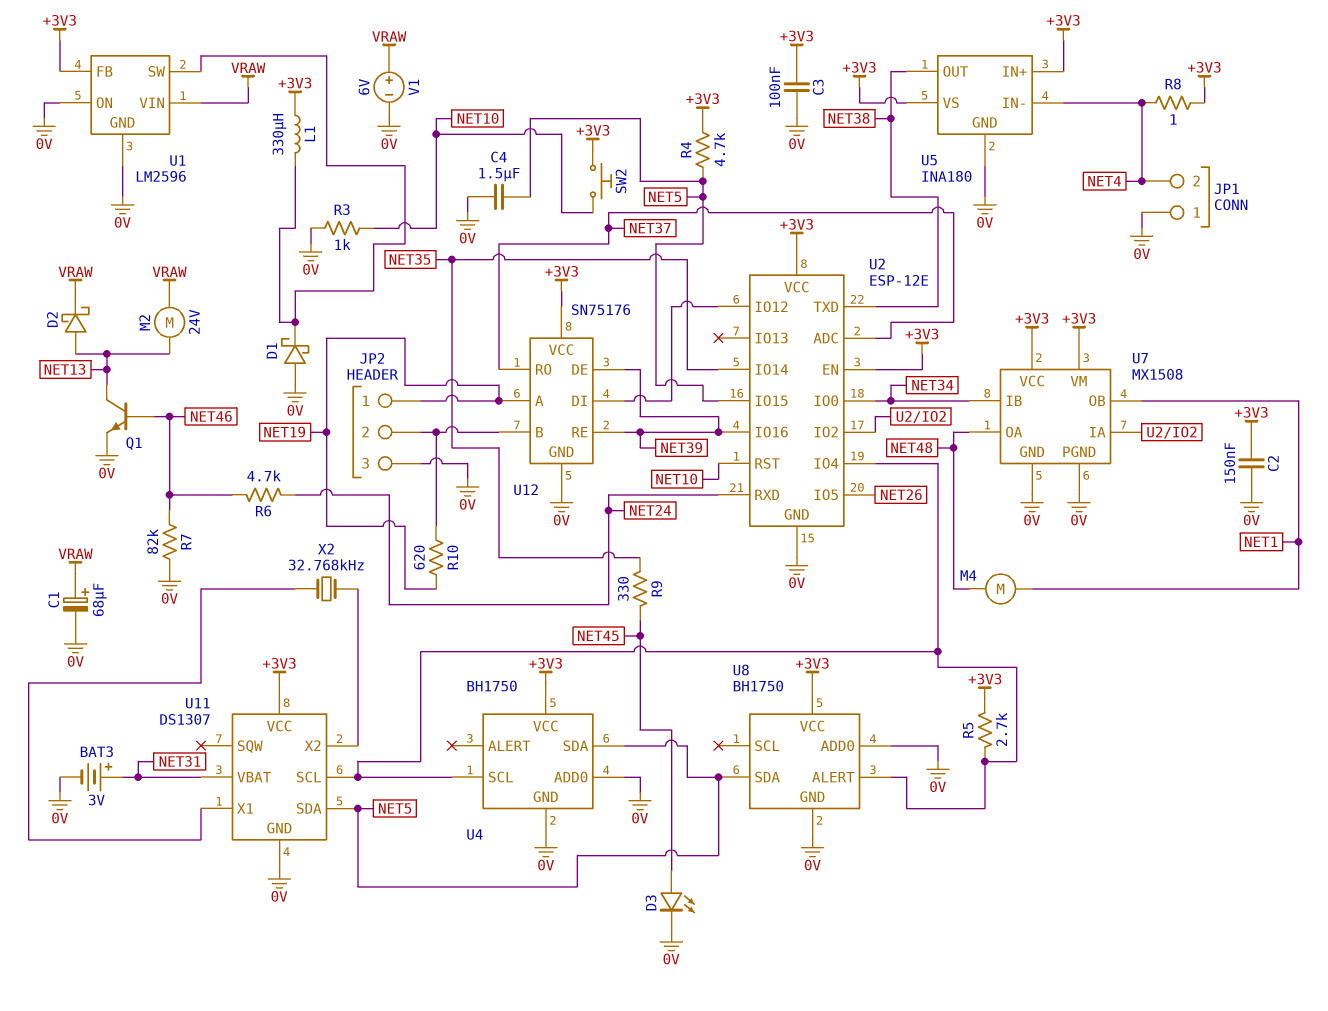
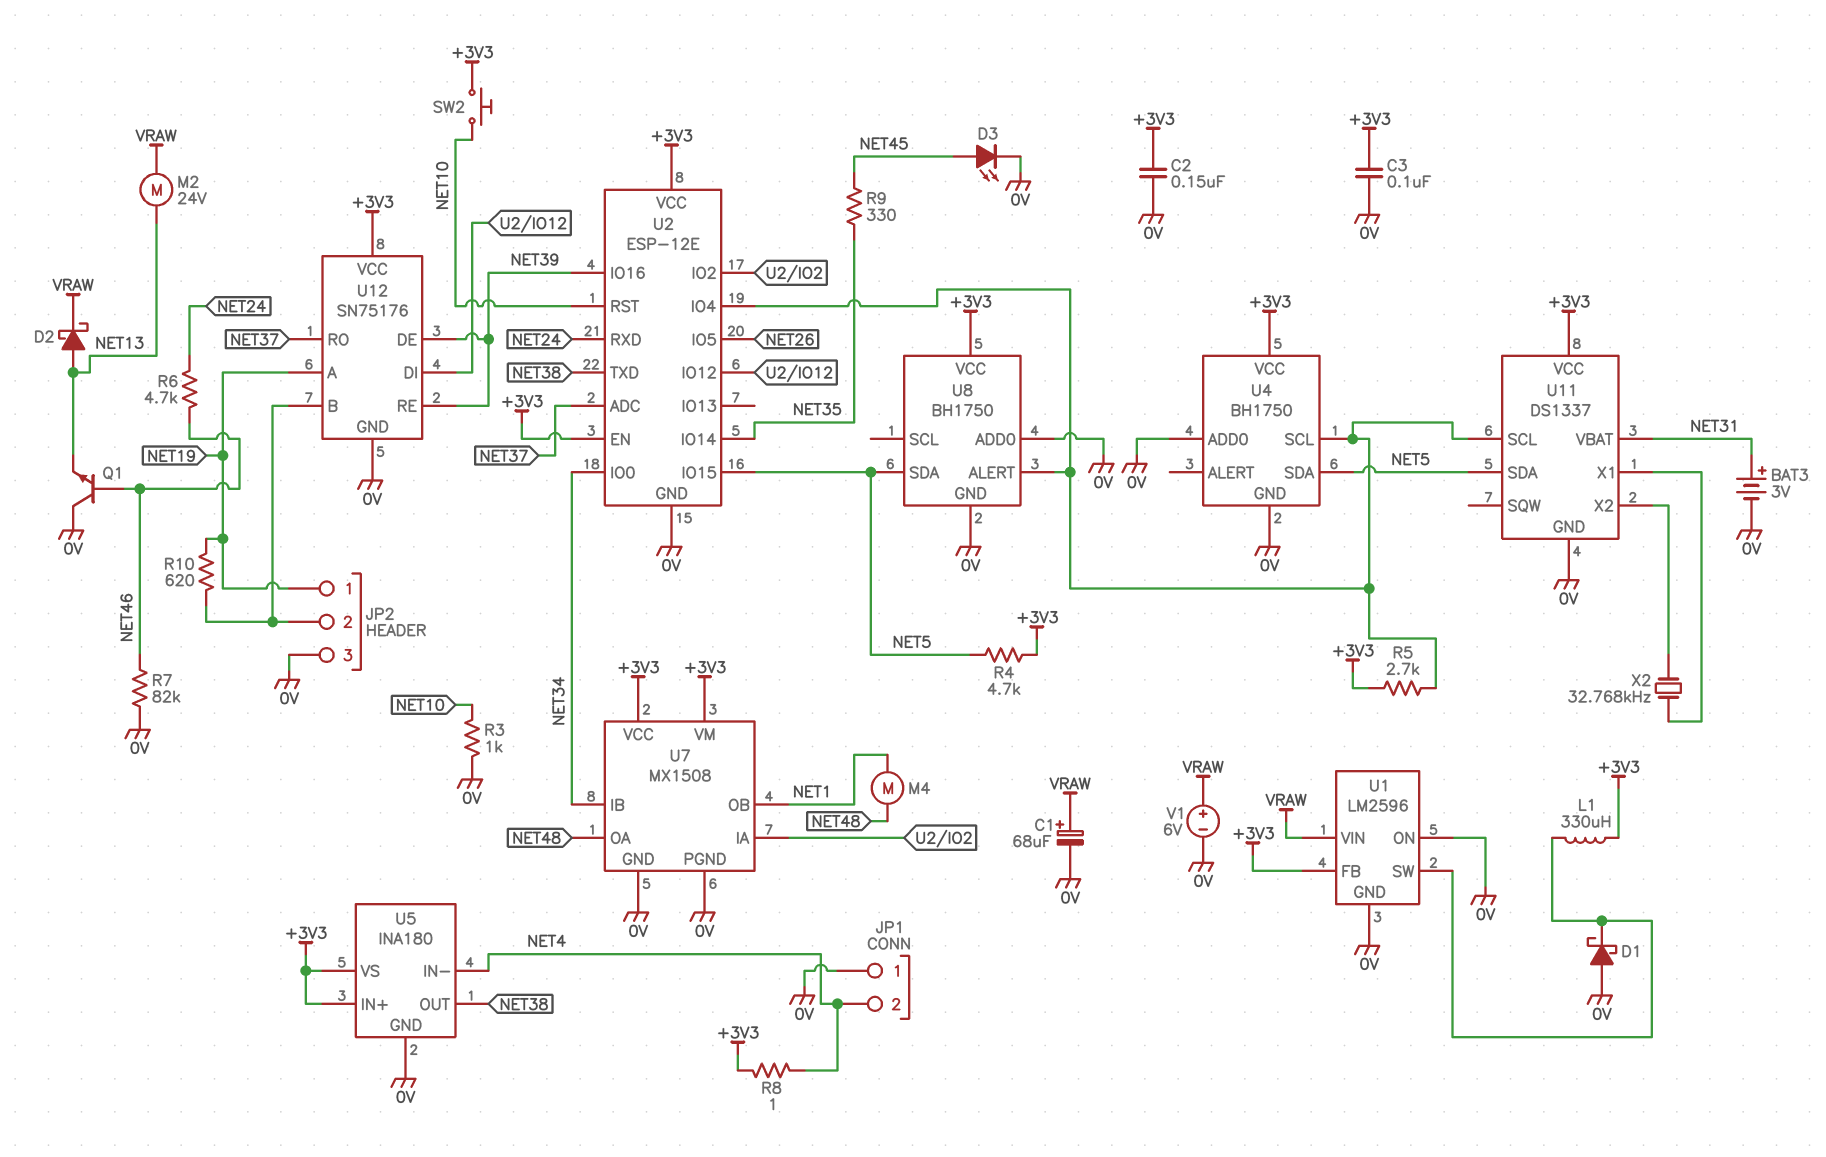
C4: 1.5uF (0V, NET5) -> none
Q1: NPN (B NET46, C NET13, E 0V) -> NPN (B NET46, C 0V, E NET13)
U11: DS1307 -> DS1337

